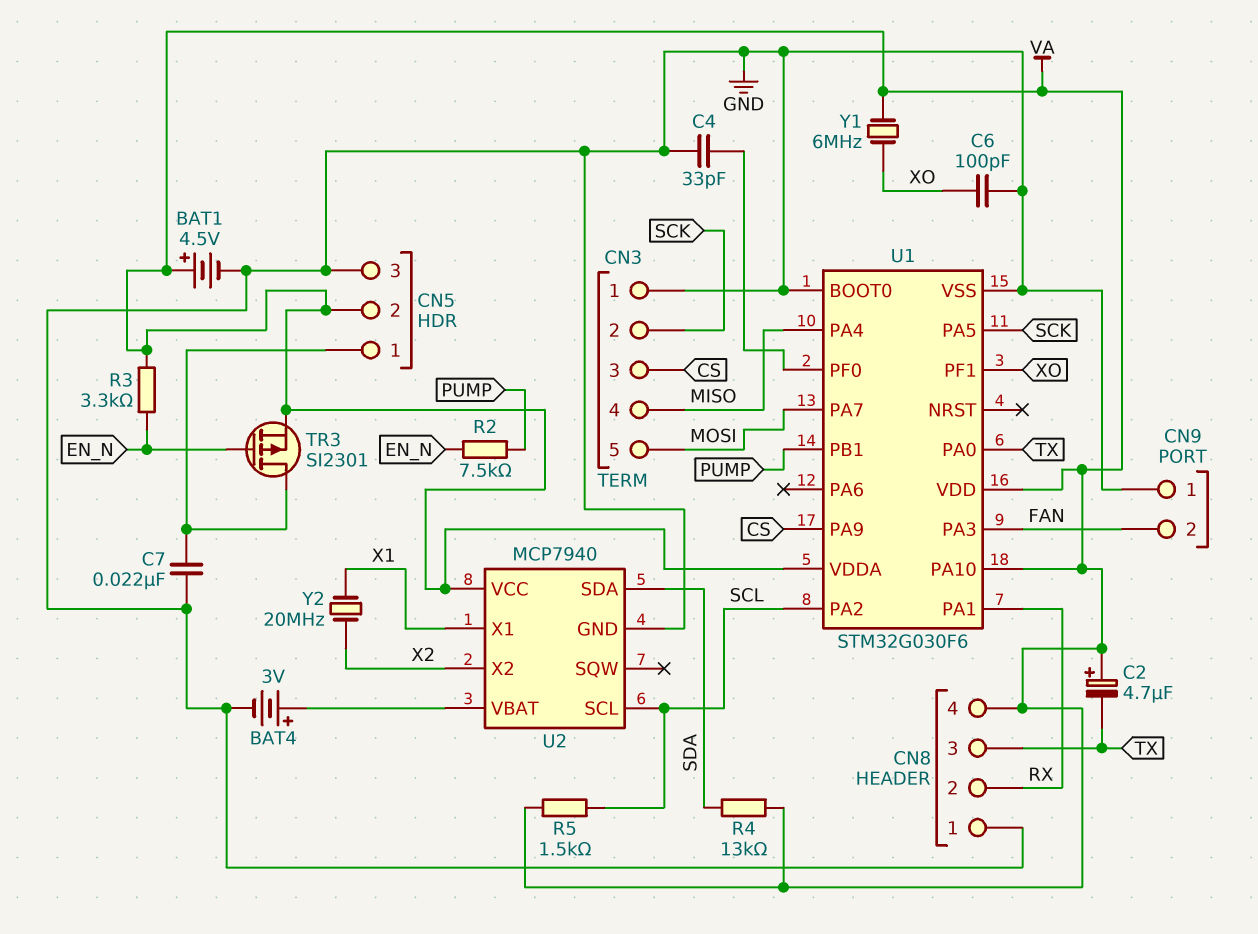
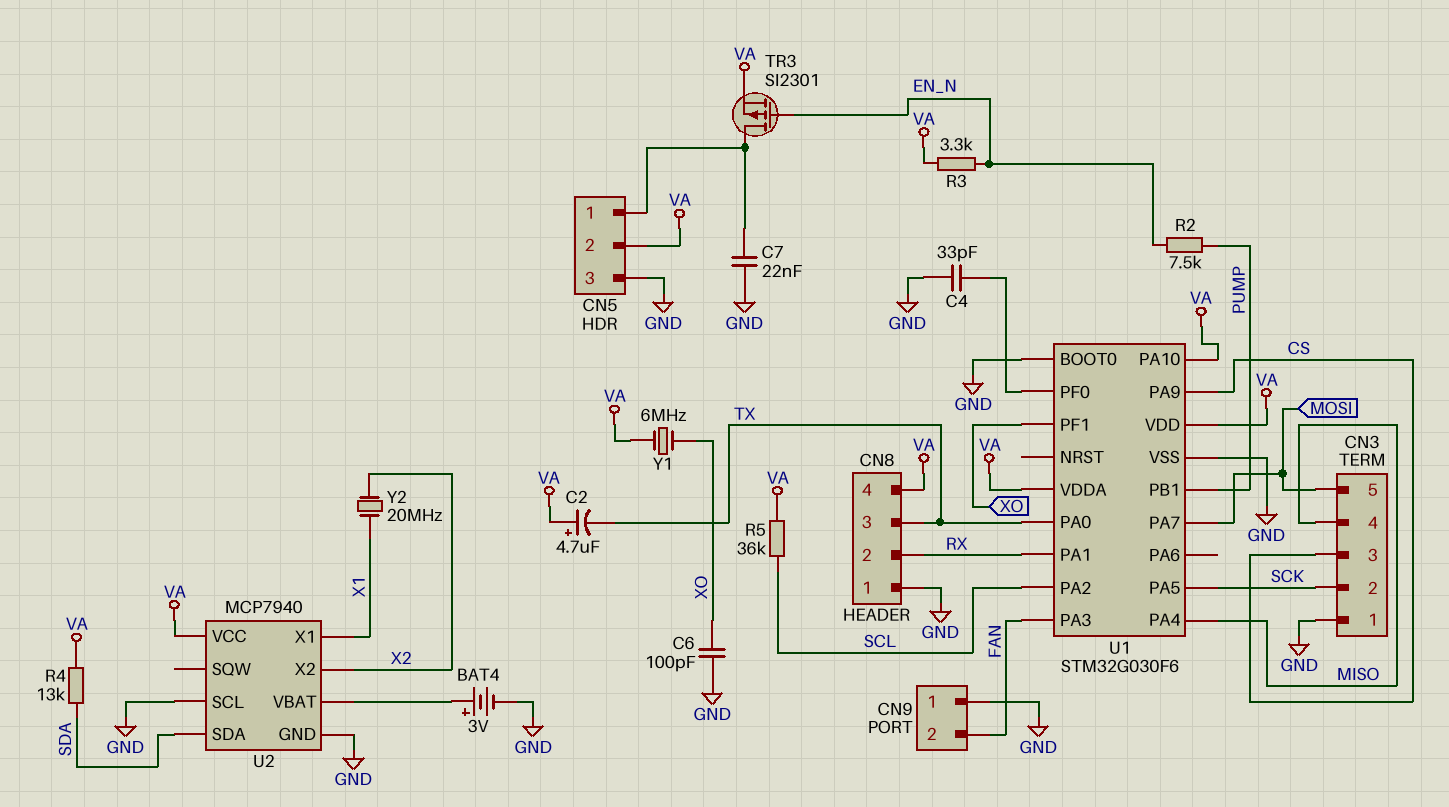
BAT1: 4.5V (plus VA, minus GND) -> none
R5: 1.5k (SCL, VA) -> 36k (SCL, VA)
U2 pin SCL: SCL -> GND

